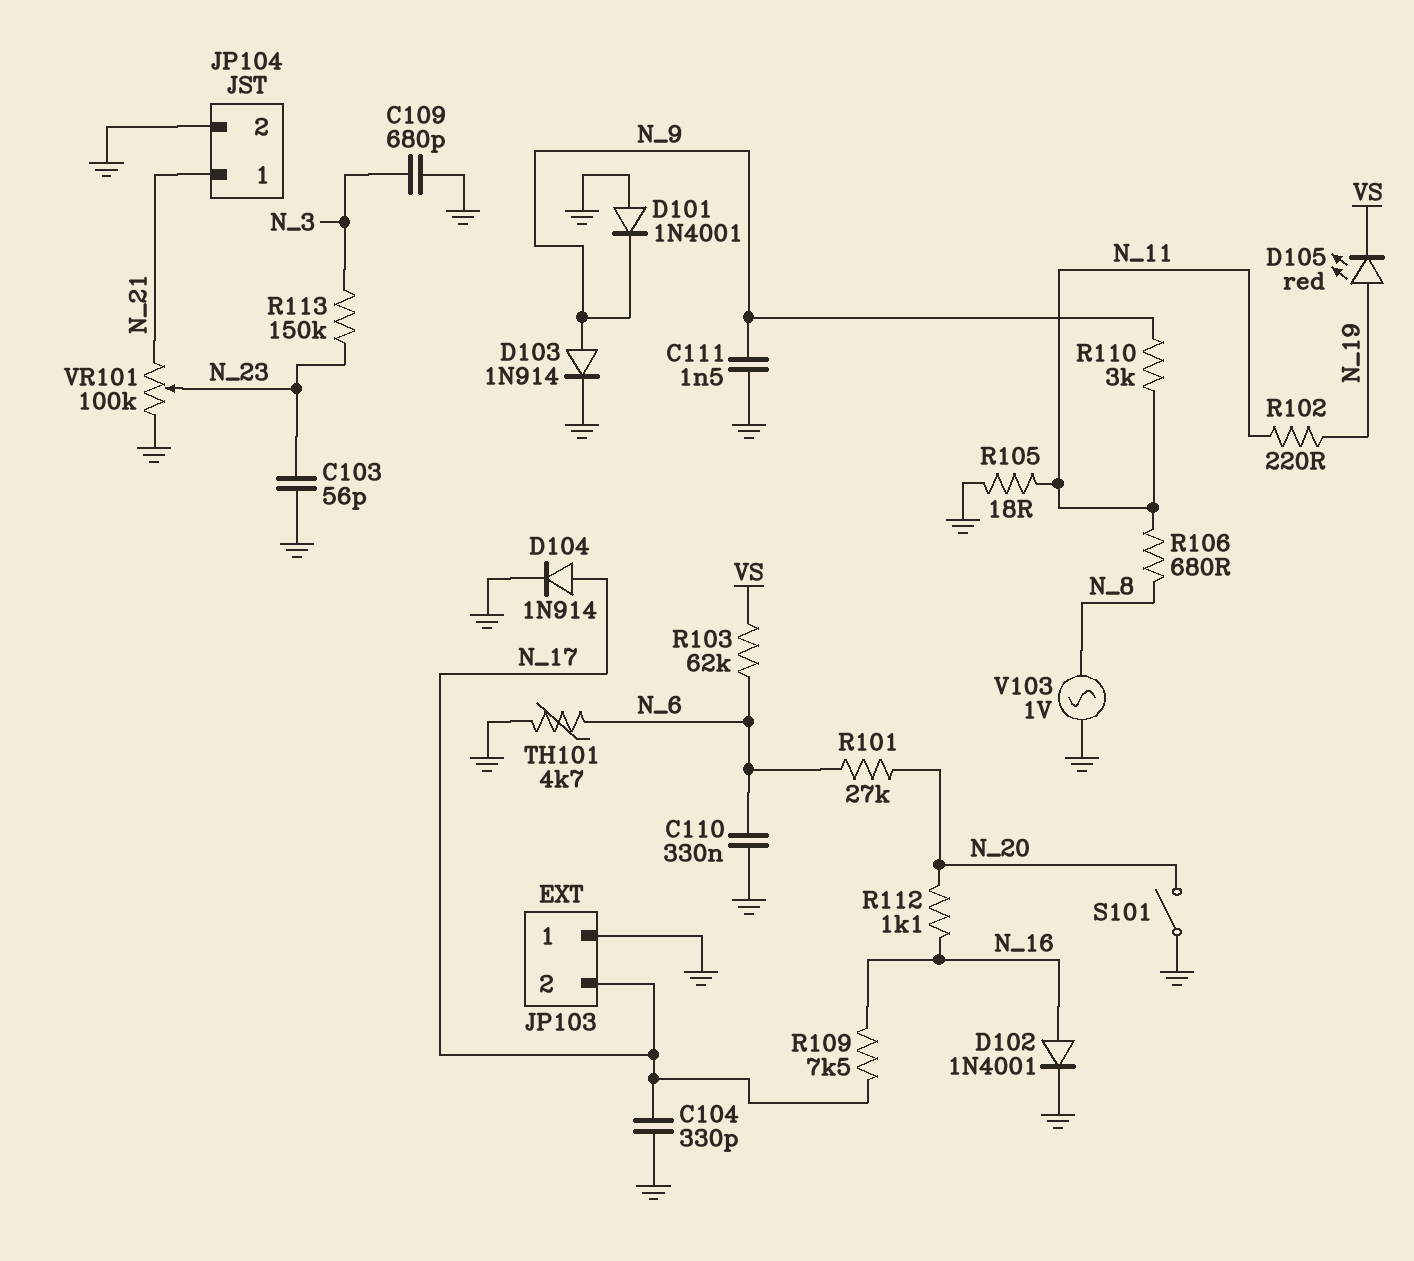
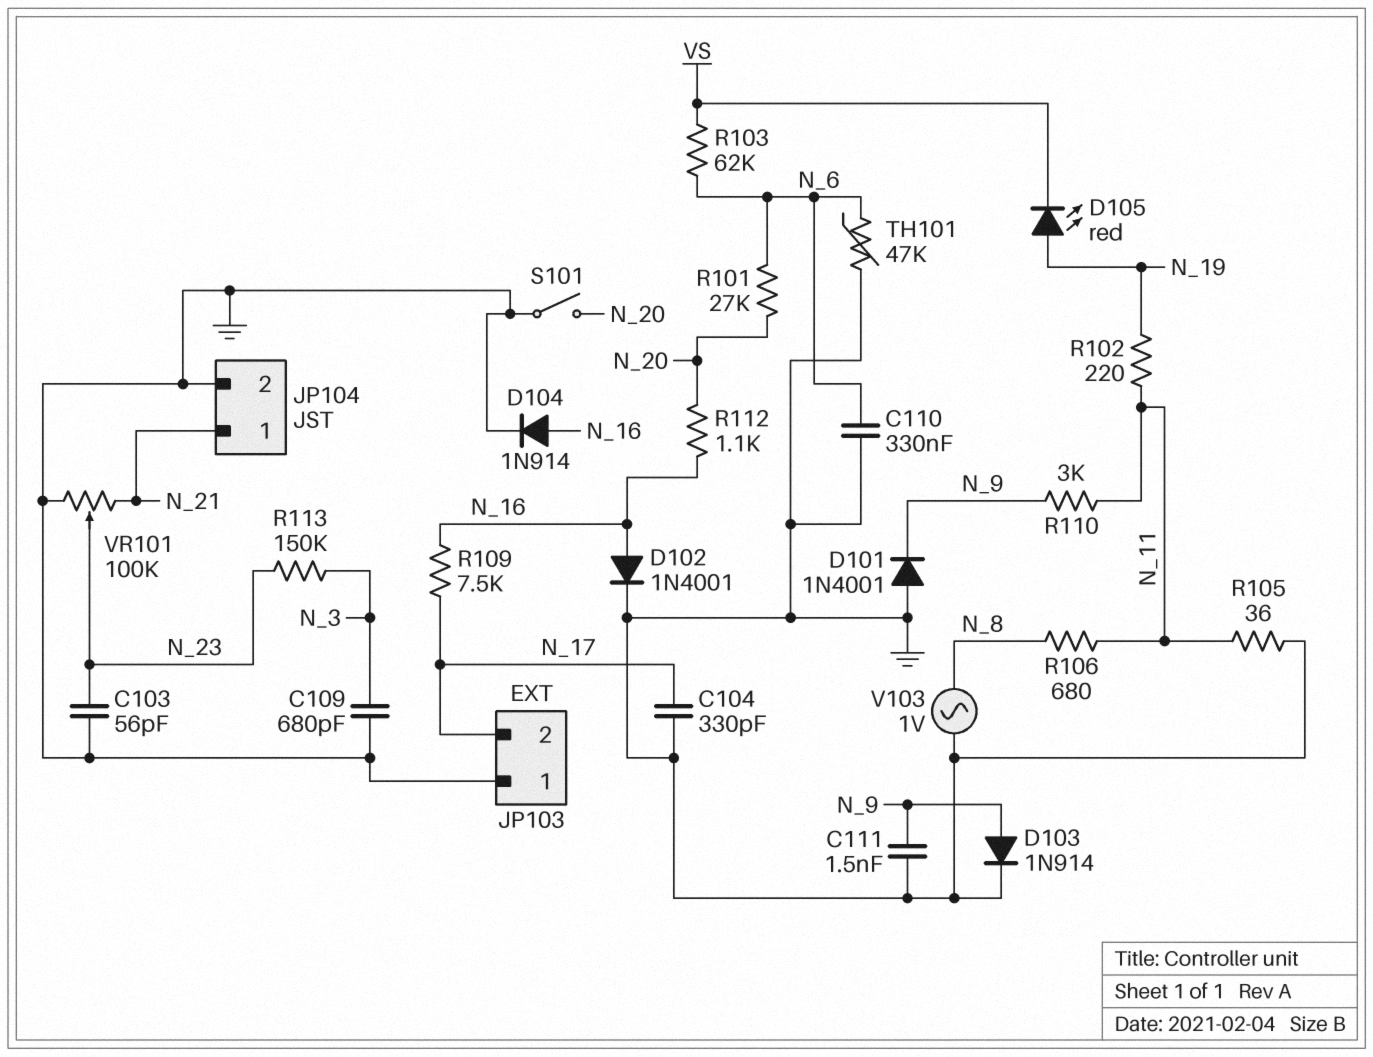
D104: diode 1N914 (A N_17, K GND) -> diode 1N914 (A N_16, K GND)
R105: 18 (GND, N_11) -> 36 (GND, N_11)
TH101: 4.7k (GND, N_6) -> 47k (GND, N_6)

